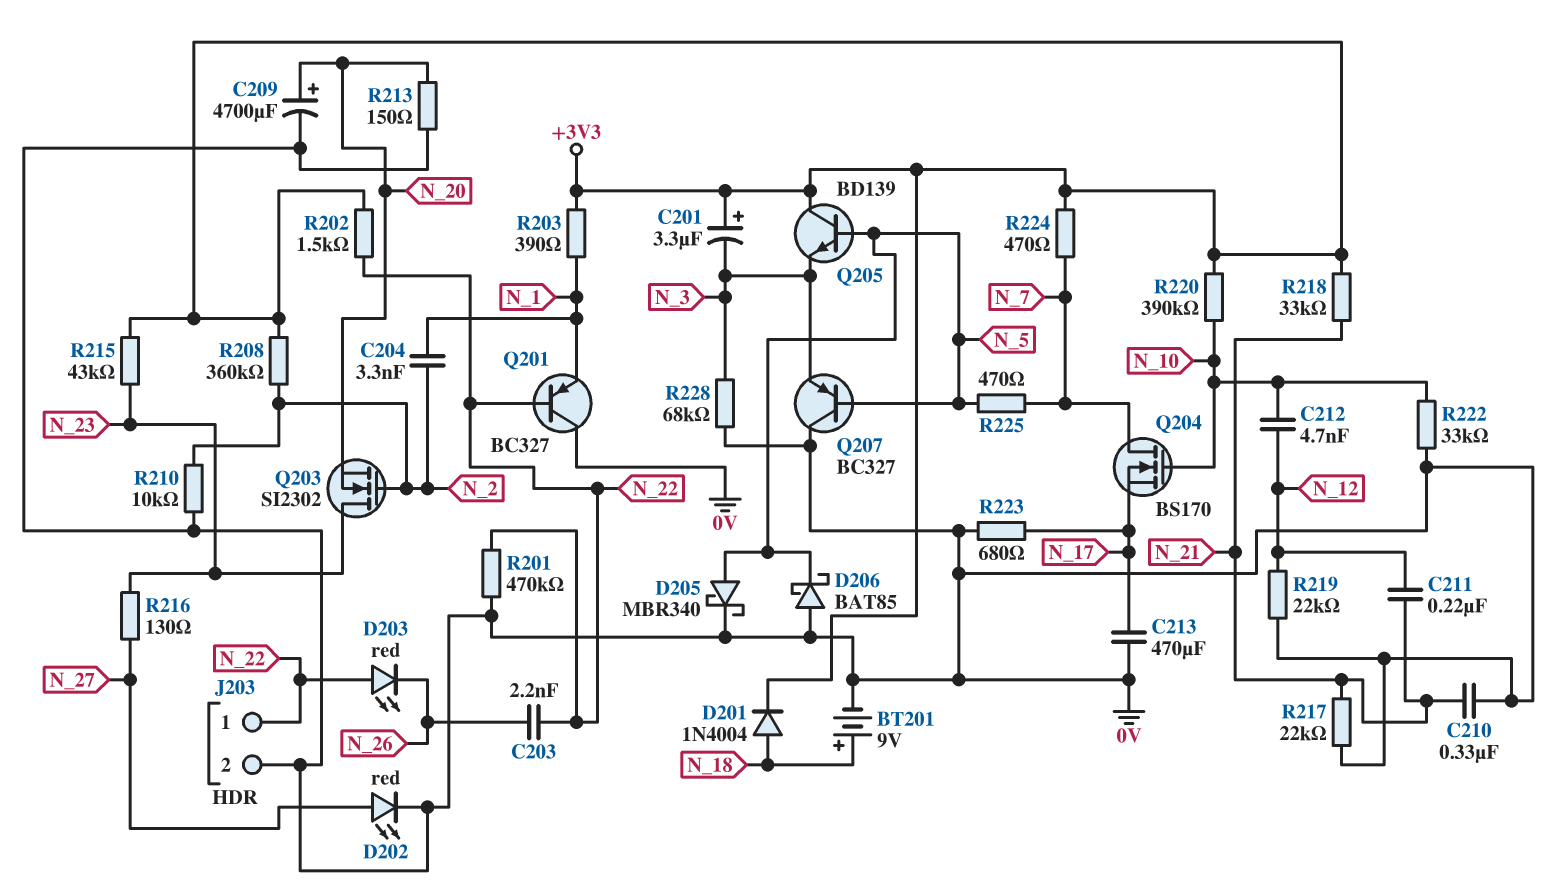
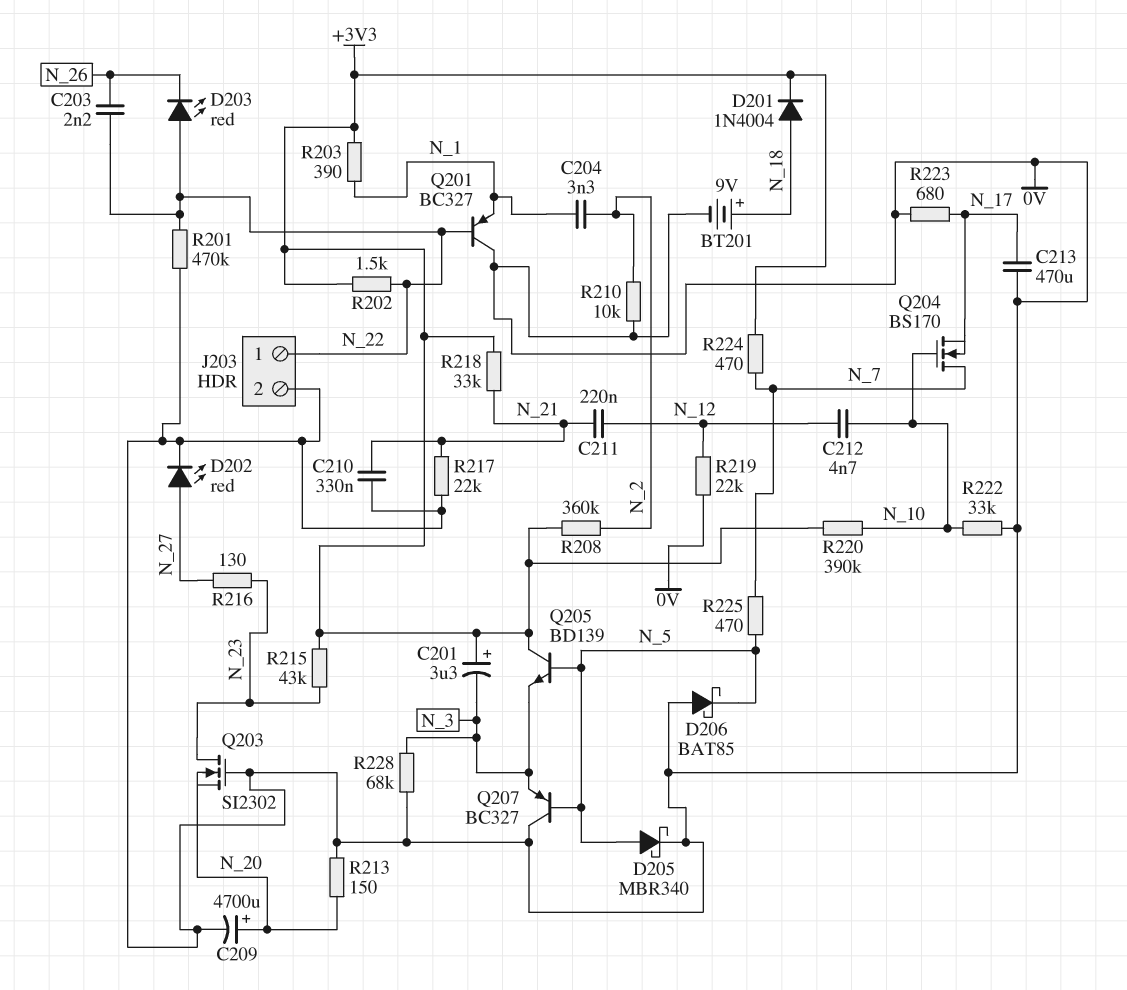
Q203: NMOS SI2302 (G N_2, D N_23, S N_20) -> NMOS SI2302 (G 0V, D N_23, S N_20)

